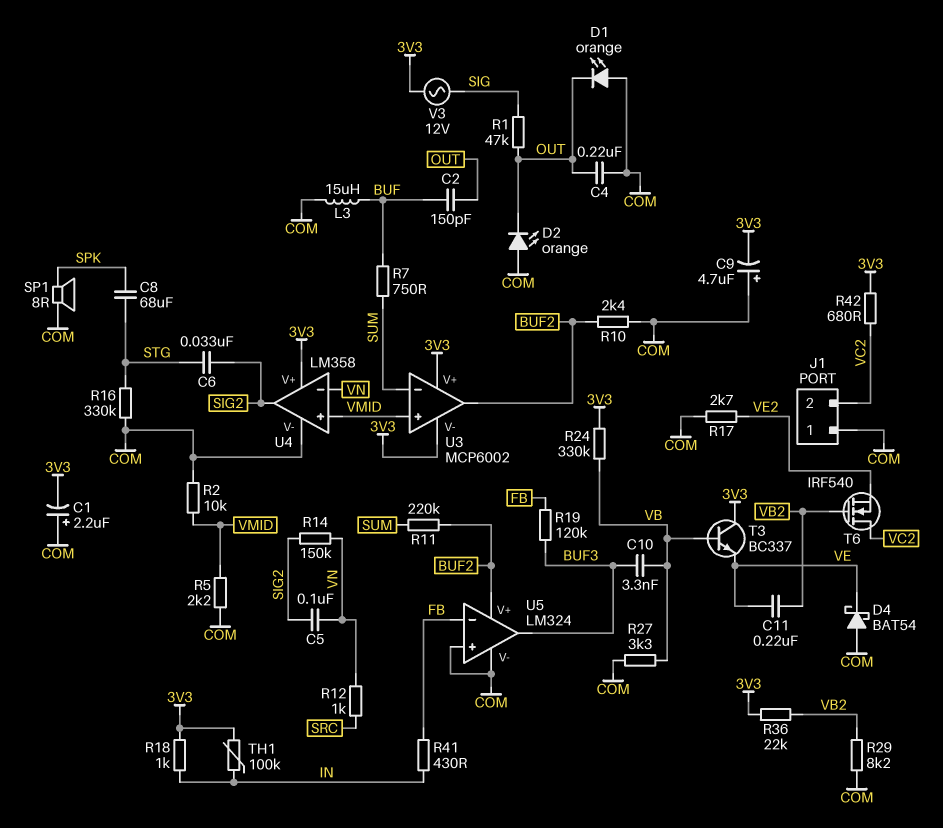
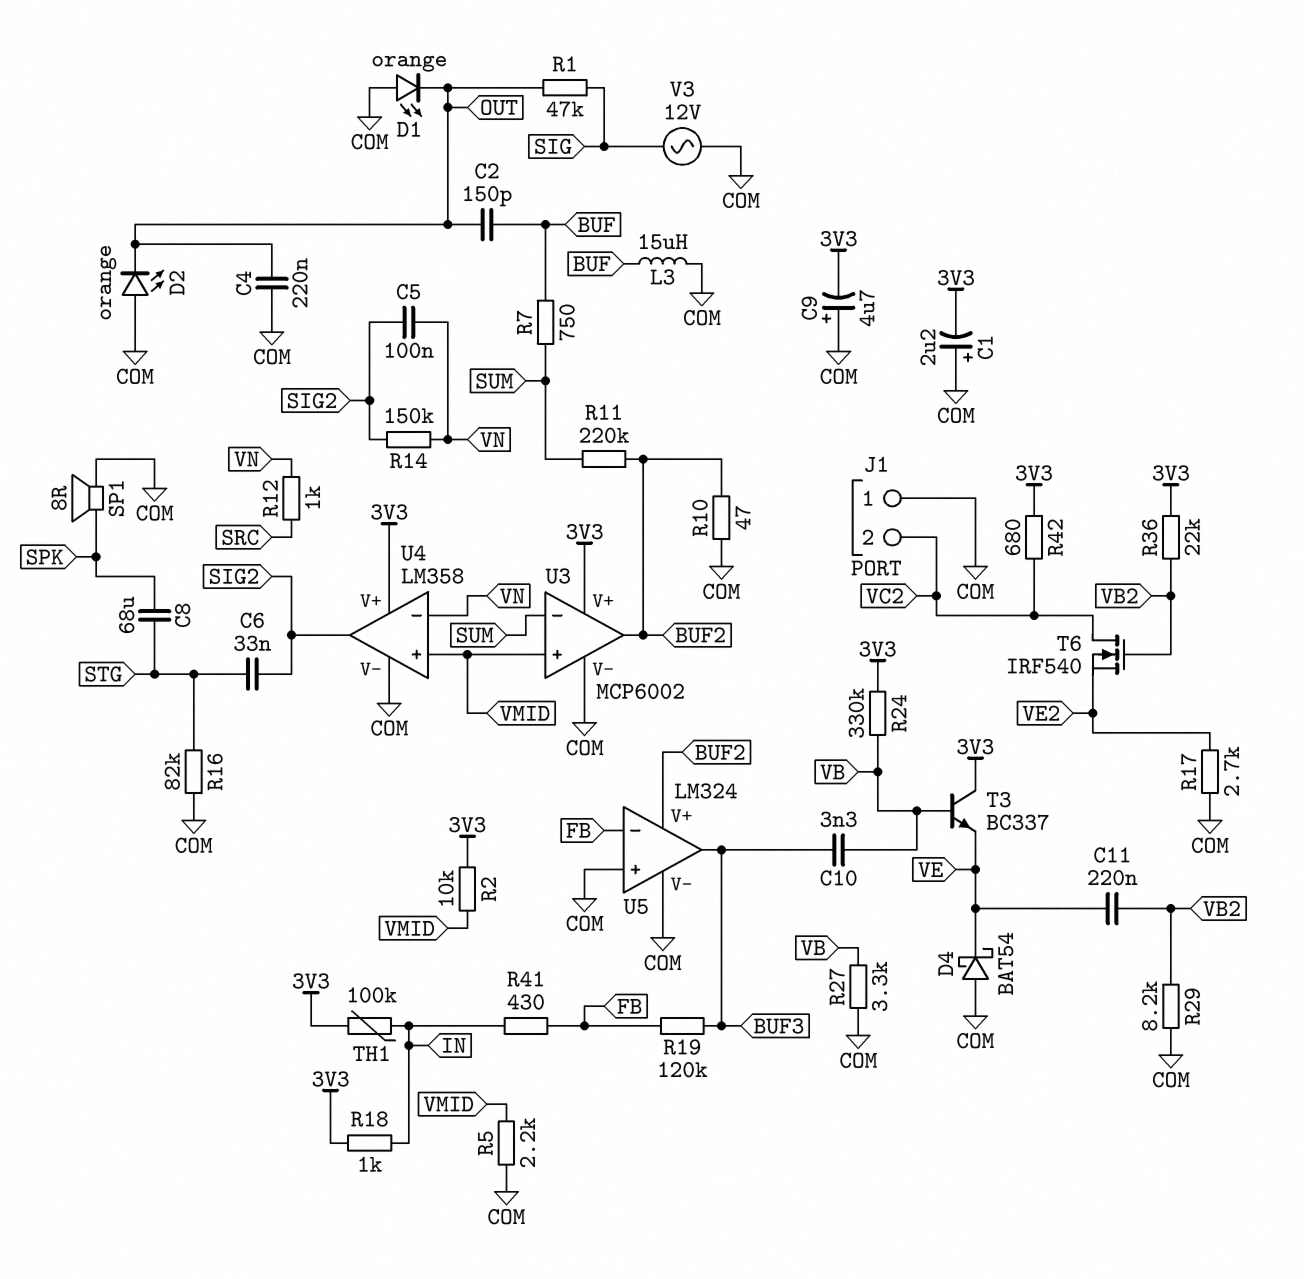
R2: 10k (COM, VMID) -> 10k (3V3, VMID)
R10: 2.4k (BUF2, COM) -> 47 (BUF2, COM)
R16: 330k (COM, STG) -> 82k (COM, STG)
U3 pin V-: 3V3 -> COM
V3: AC 12V (3V3, SIG) -> AC 12V (COM, SIG)

